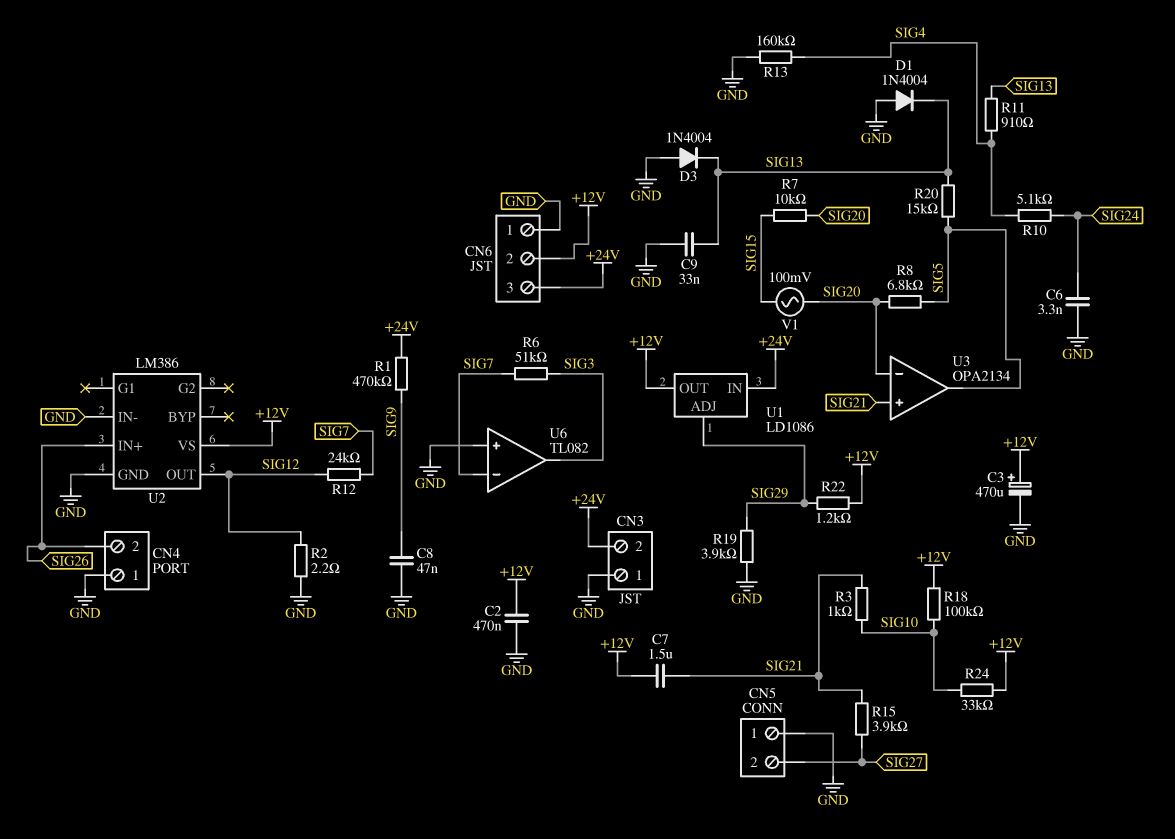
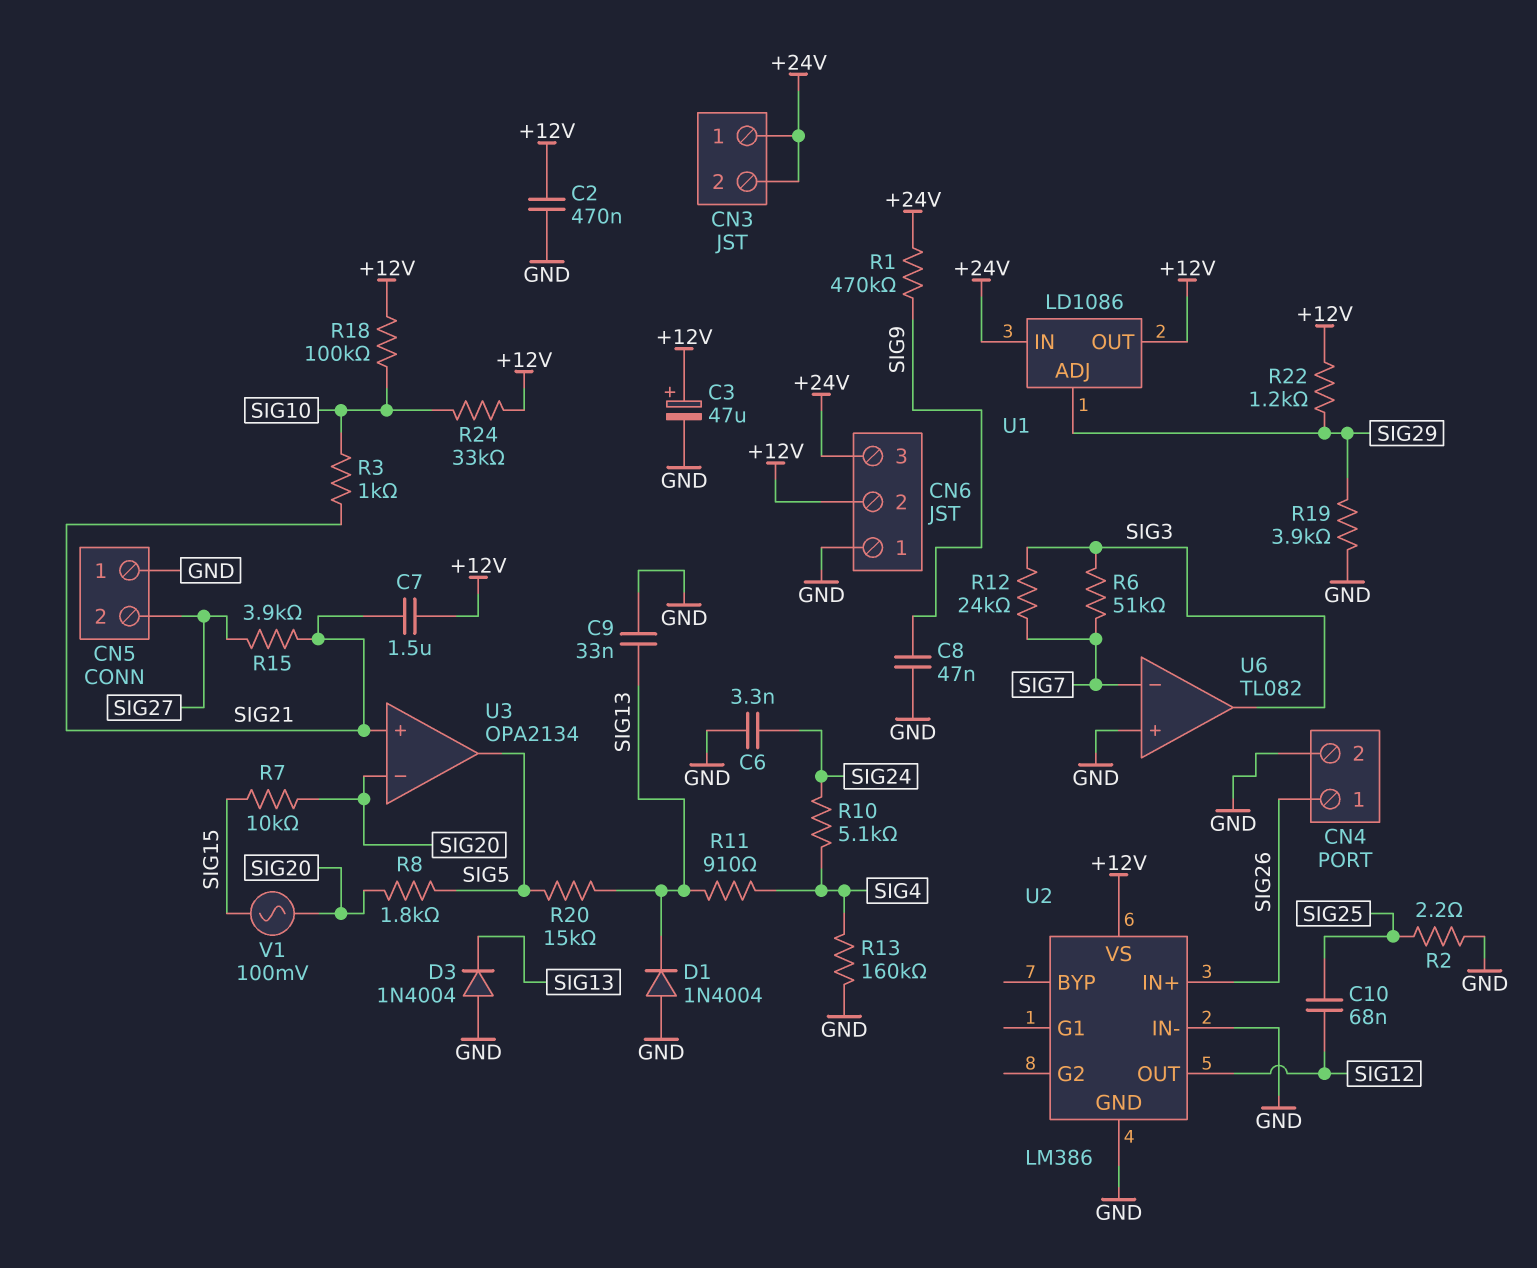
C3: 470uF (plus +12V, minus GND) -> 47uF (plus +12V, minus GND)
C10: none -> 68nF (SIG12, SIG25)
CN3 pin 1: GND -> +24V
CN4 pin 1: GND -> SIG26
CN4 pin 2: SIG26 -> GND
R2: 2.2 (GND, SIG12) -> 2.2 (GND, SIG25)
R8: 6.8k (SIG5, SIG20) -> 1.8k (SIG5, SIG20)
R12: 24k (SIG7, SIG12) -> 24k (SIG3, SIG7)

